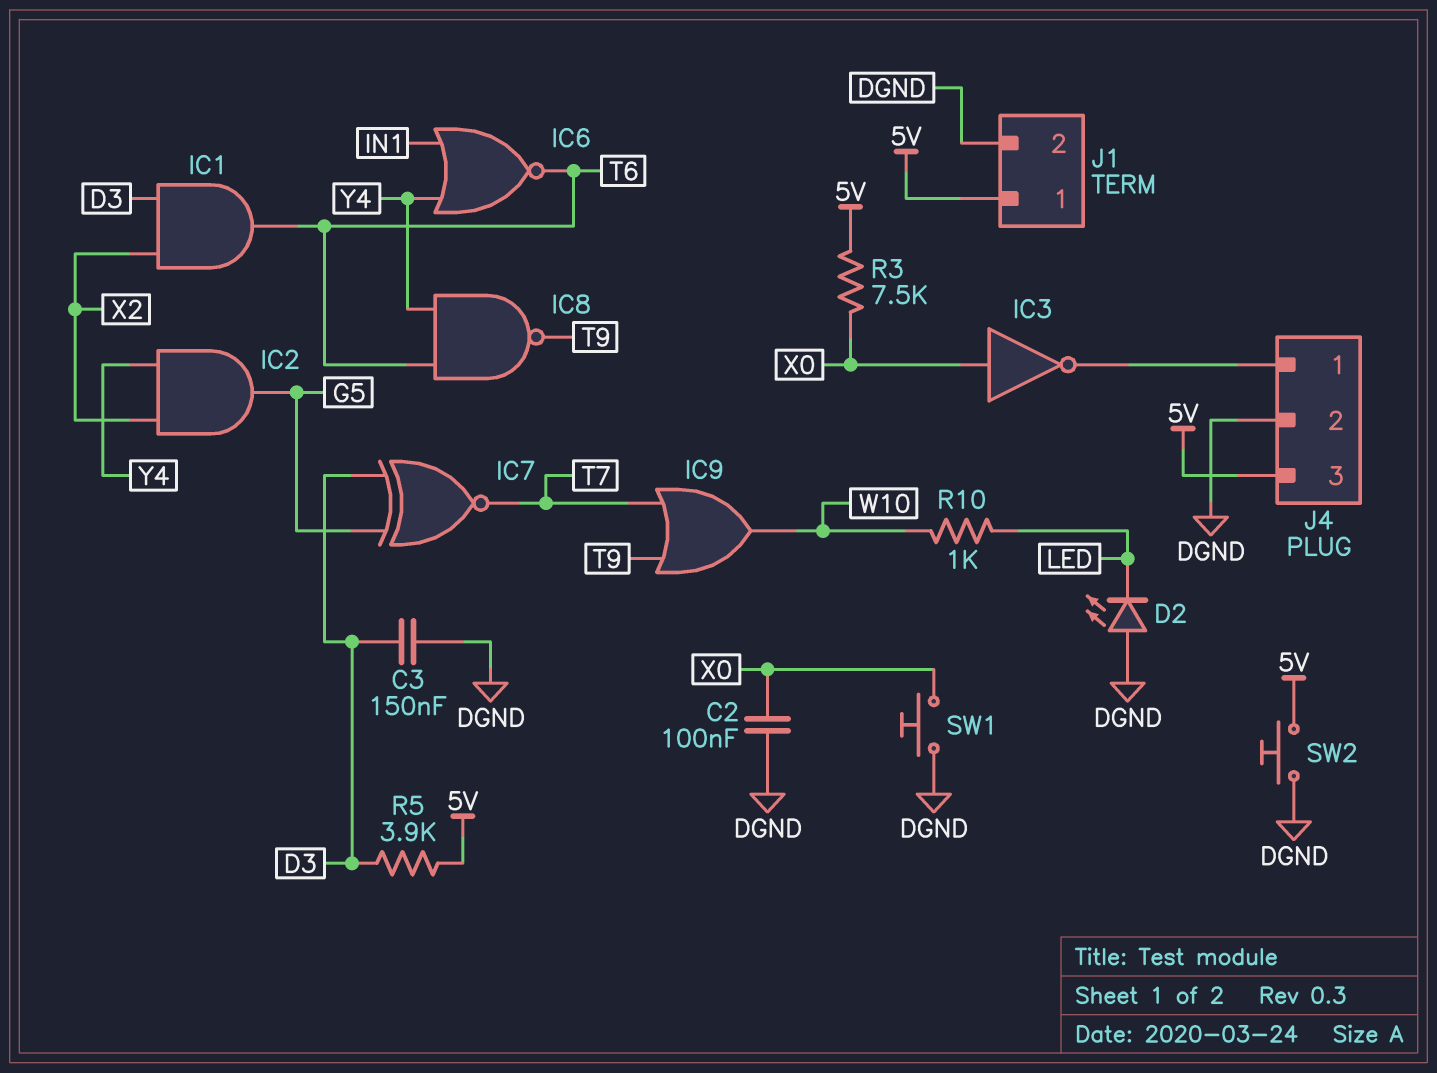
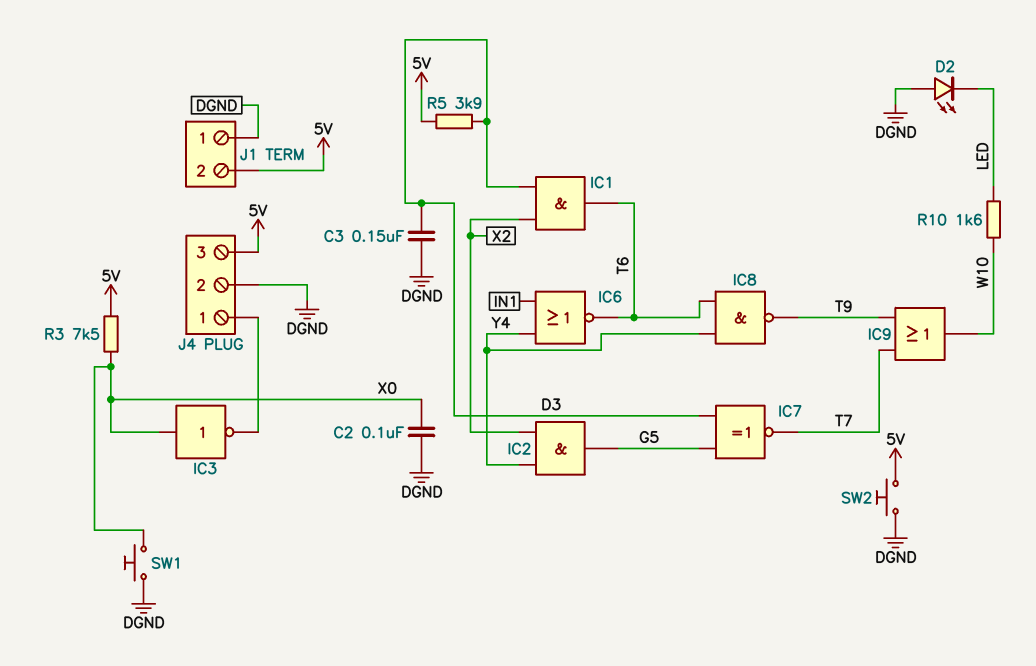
J1 pin 1: 5V -> DGND
J1 pin 2: DGND -> 5V
R10: 1k (LED, W10) -> 1.6k (LED, W10)

